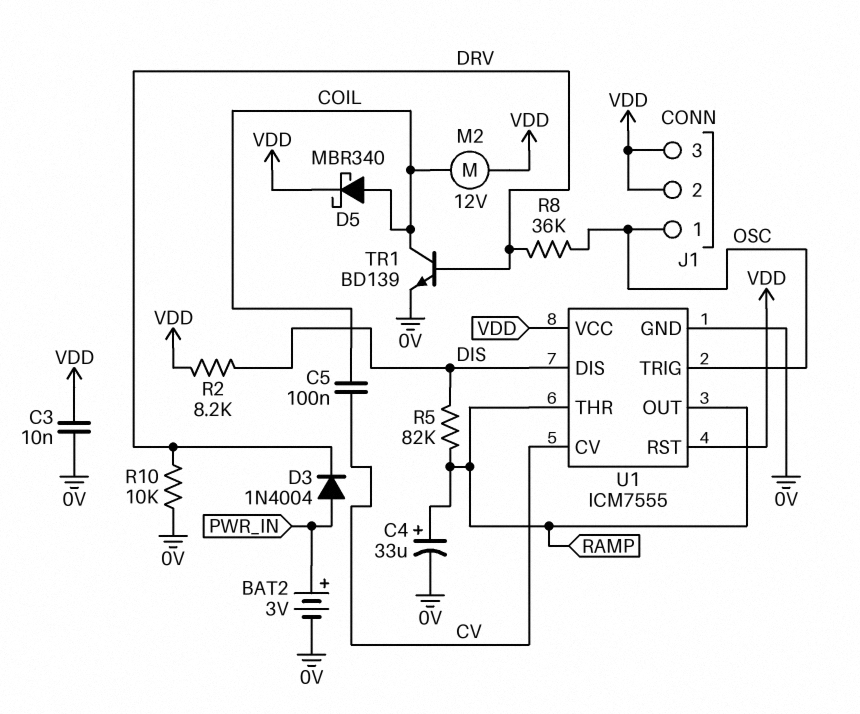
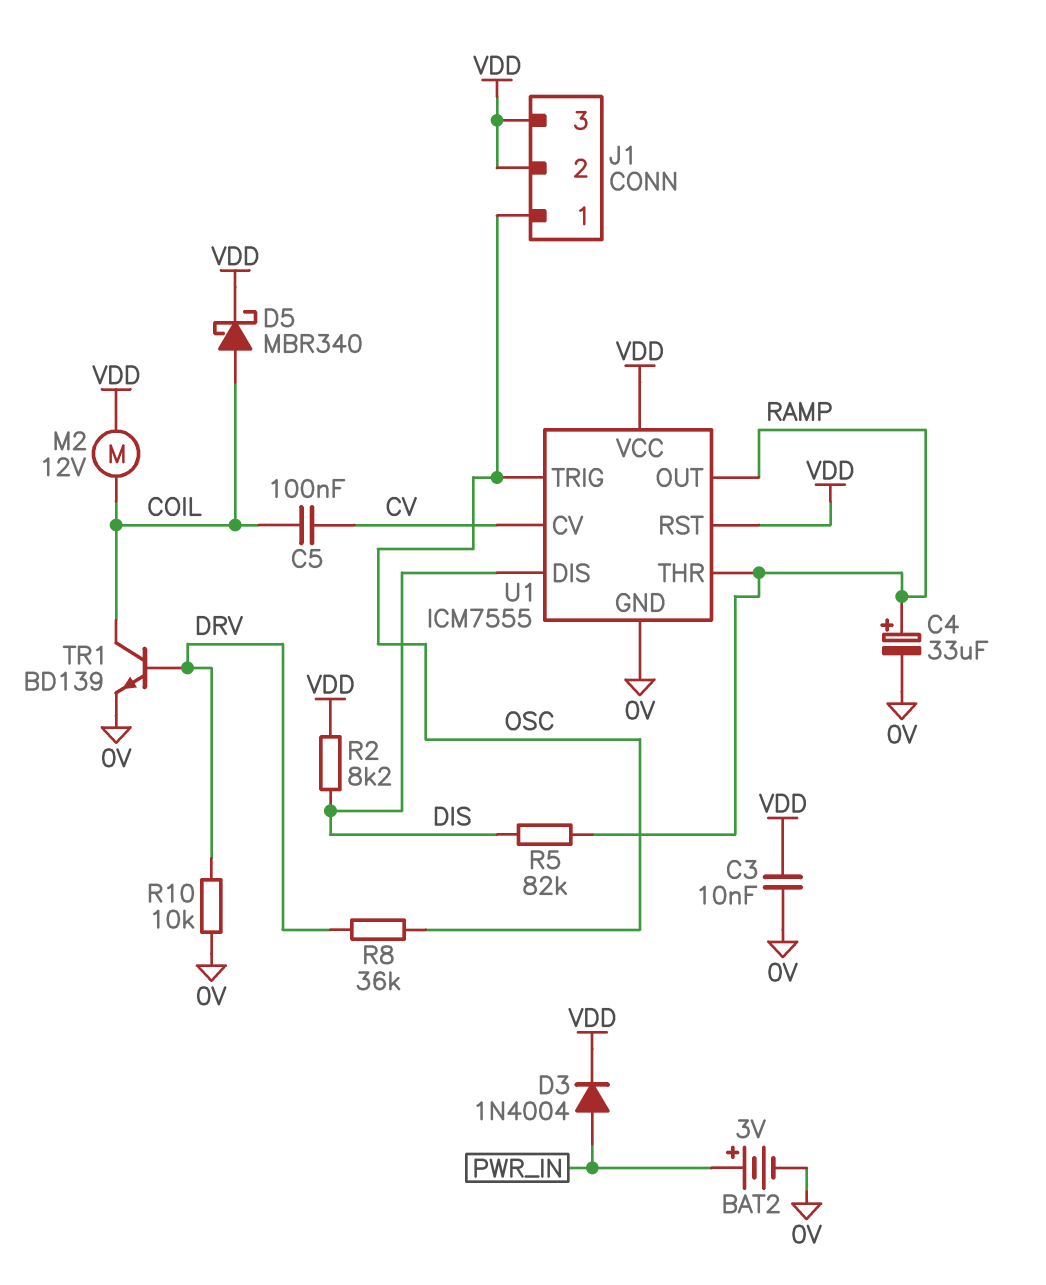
D3: diode 1N4004 (A PWR_IN, K DRV) -> diode 1N4004 (A PWR_IN, K VDD)

